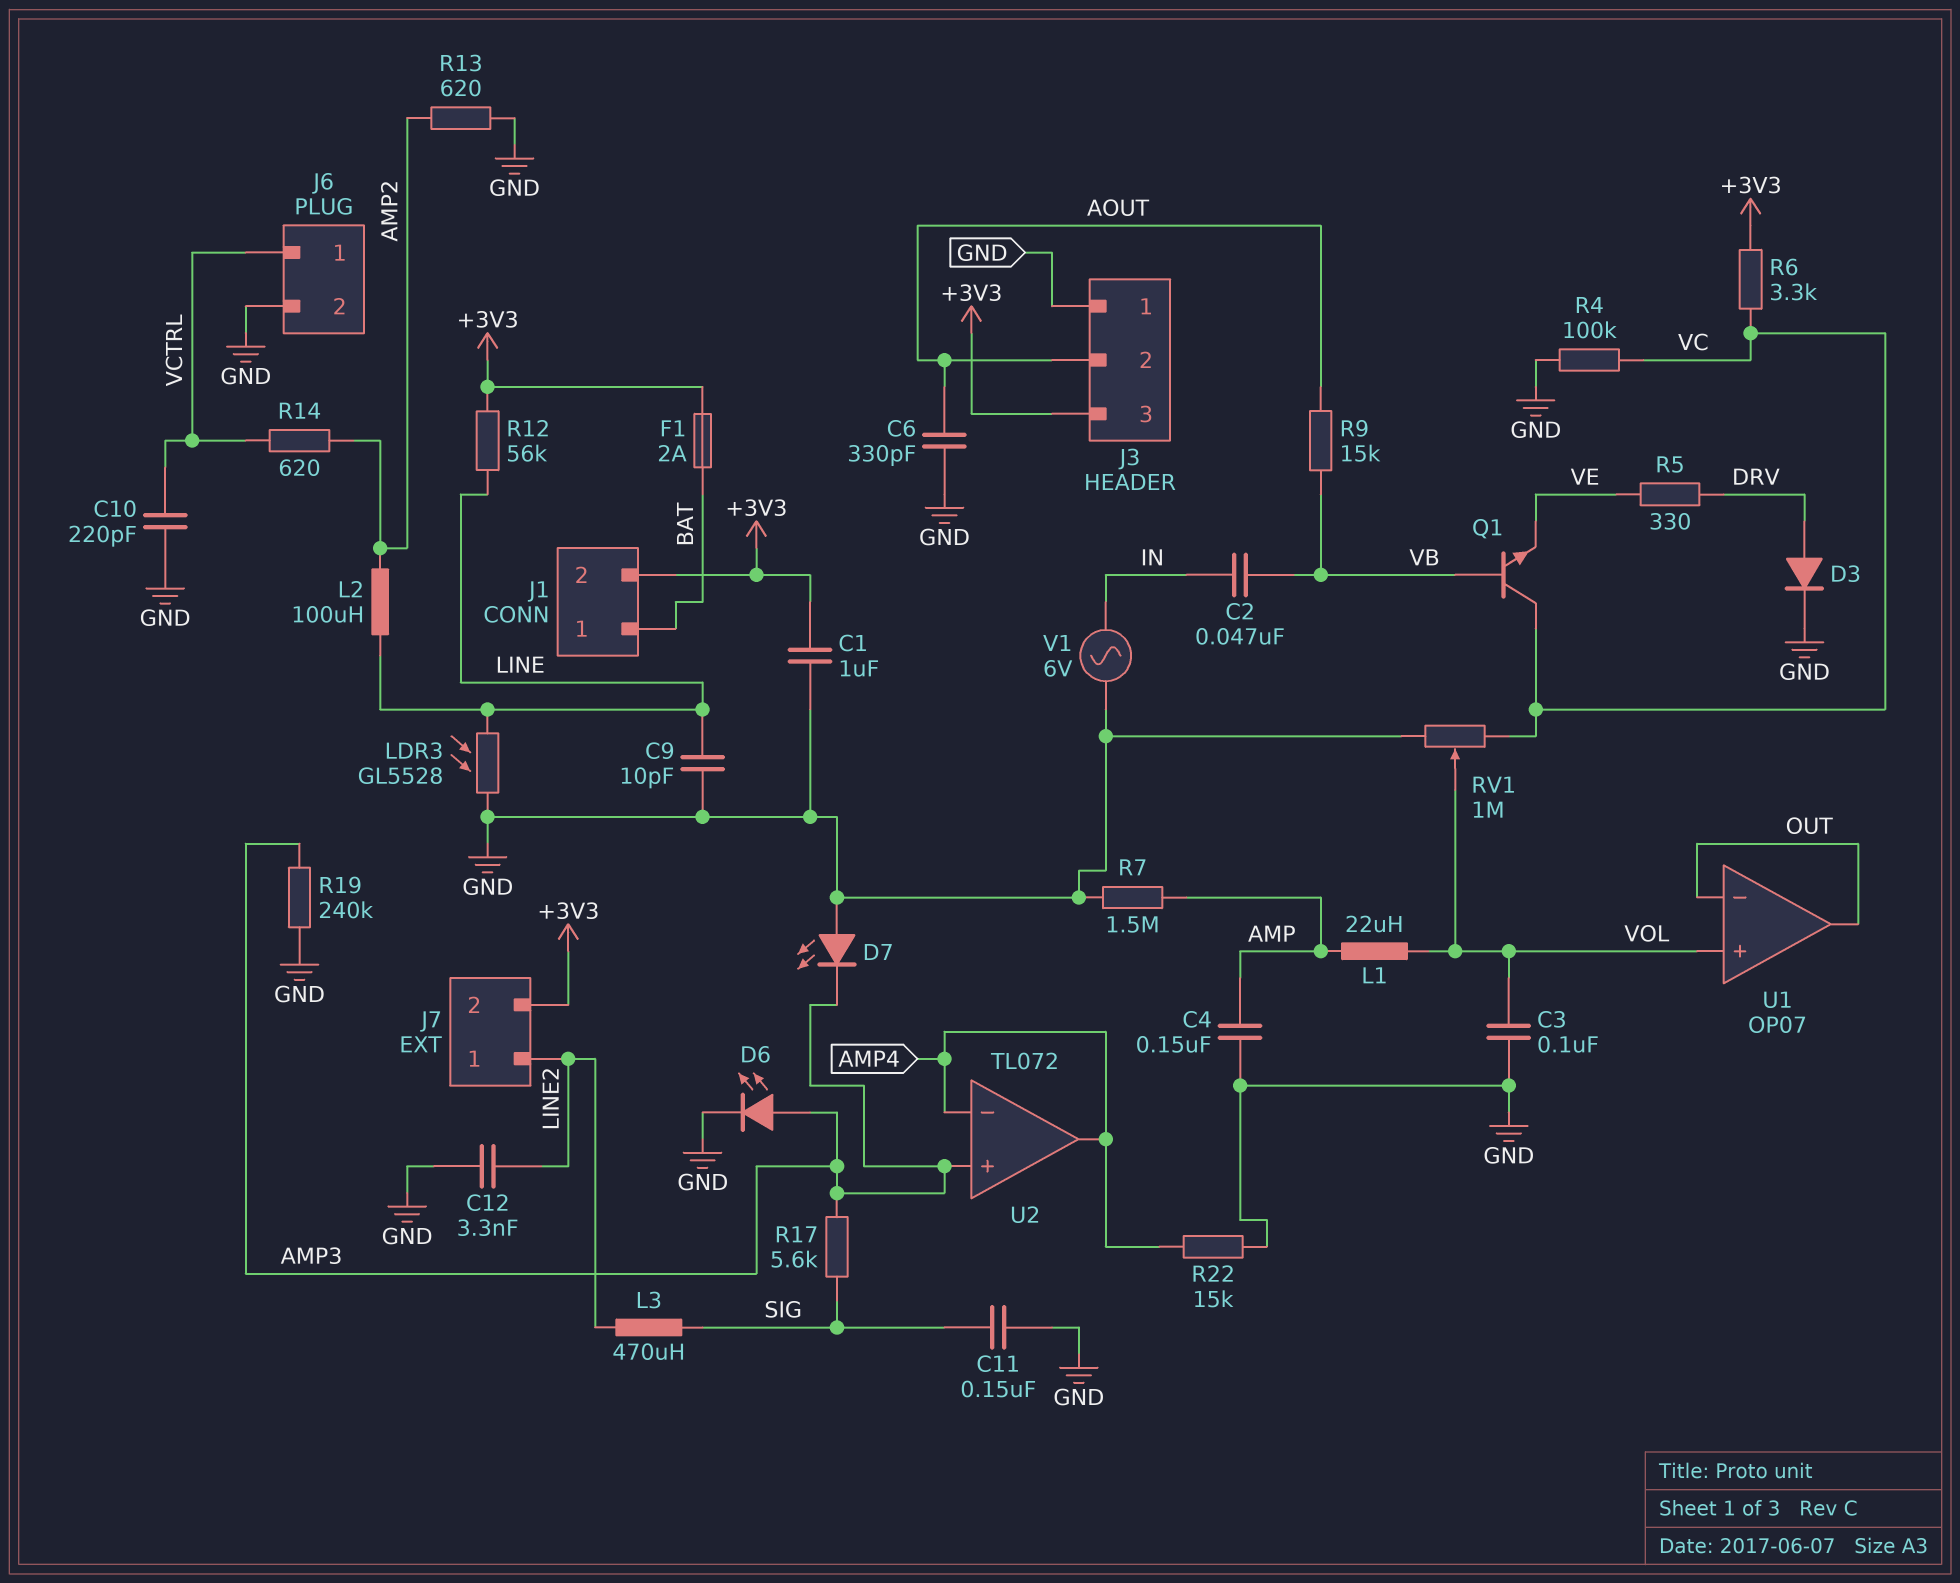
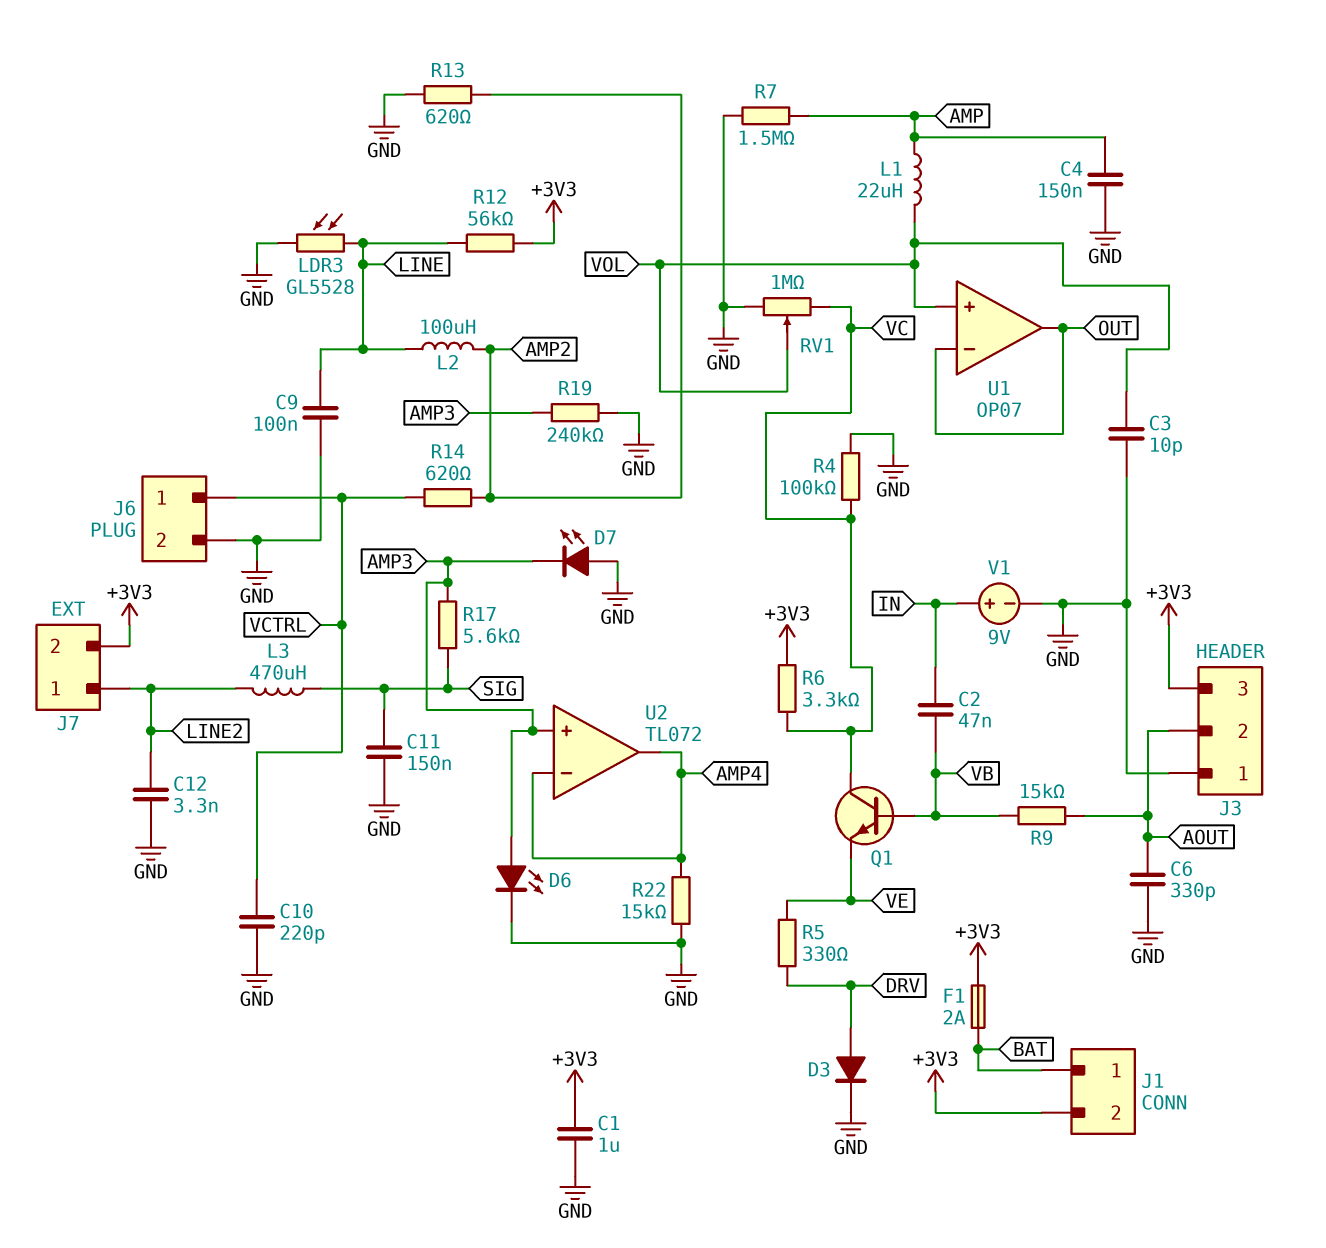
C3: 100nF (GND, VOL) -> 10pF (GND, VOL)
C9: 10pF (GND, LINE) -> 100nF (GND, LINE)
V1: AC 6V (GND, IN) -> 9V (plus IN, minus GND)

